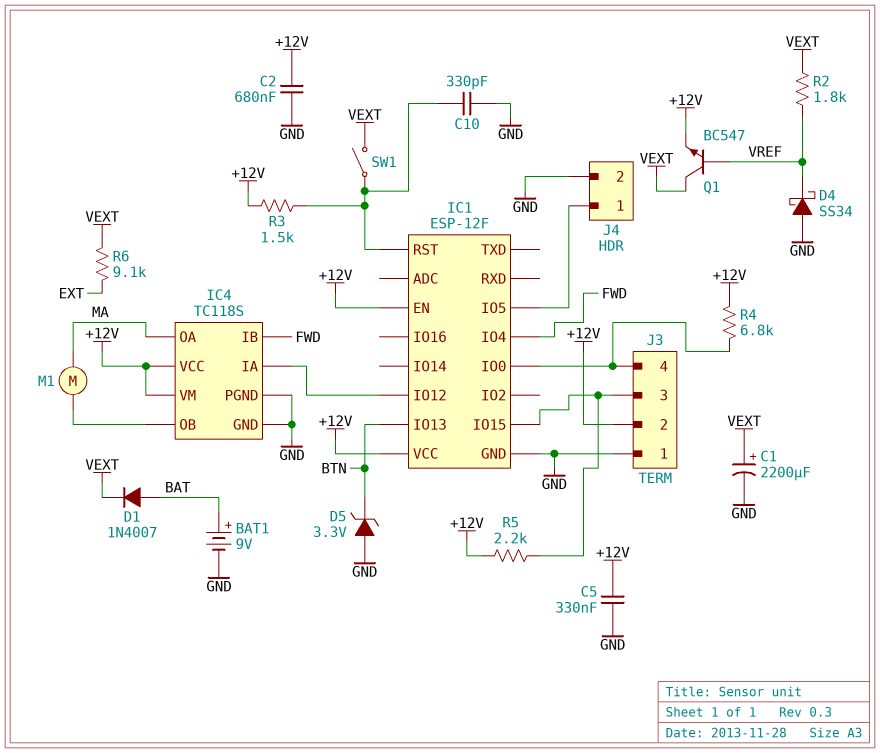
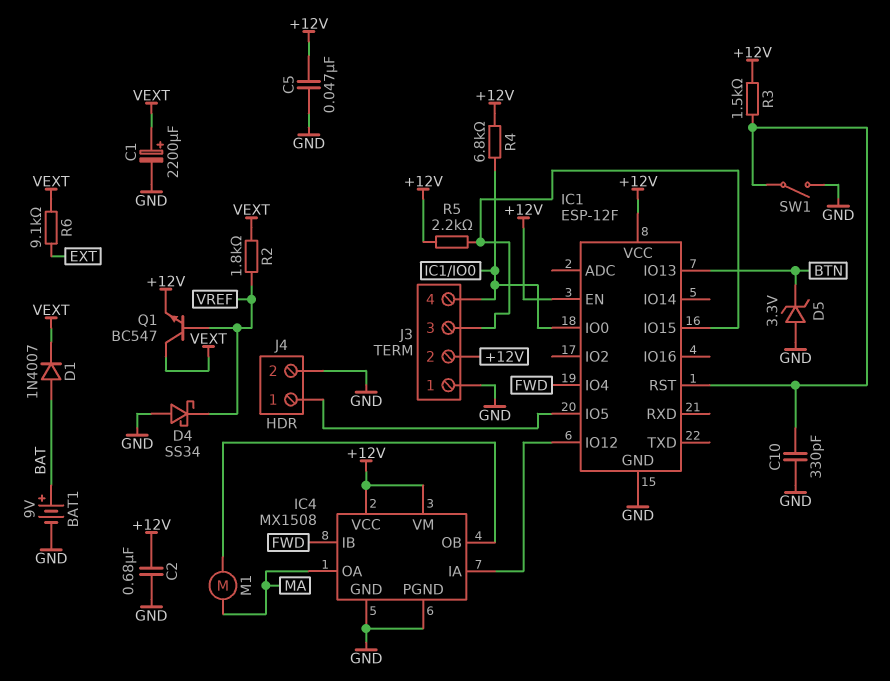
C5: 330nF (+12V, GND) -> 47nF (+12V, GND)
IC4: TC118S -> MX1508
SW1: switch (IC1/RST, VEXT) -> switch (GND, IC1/RST)

